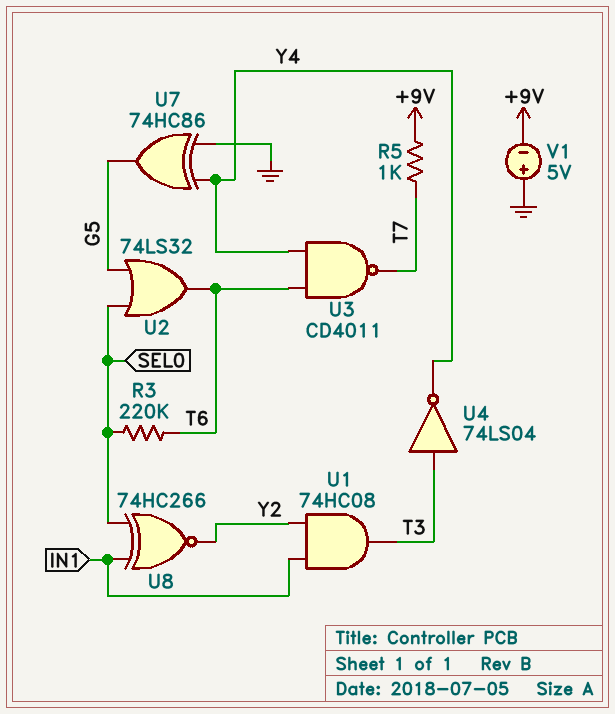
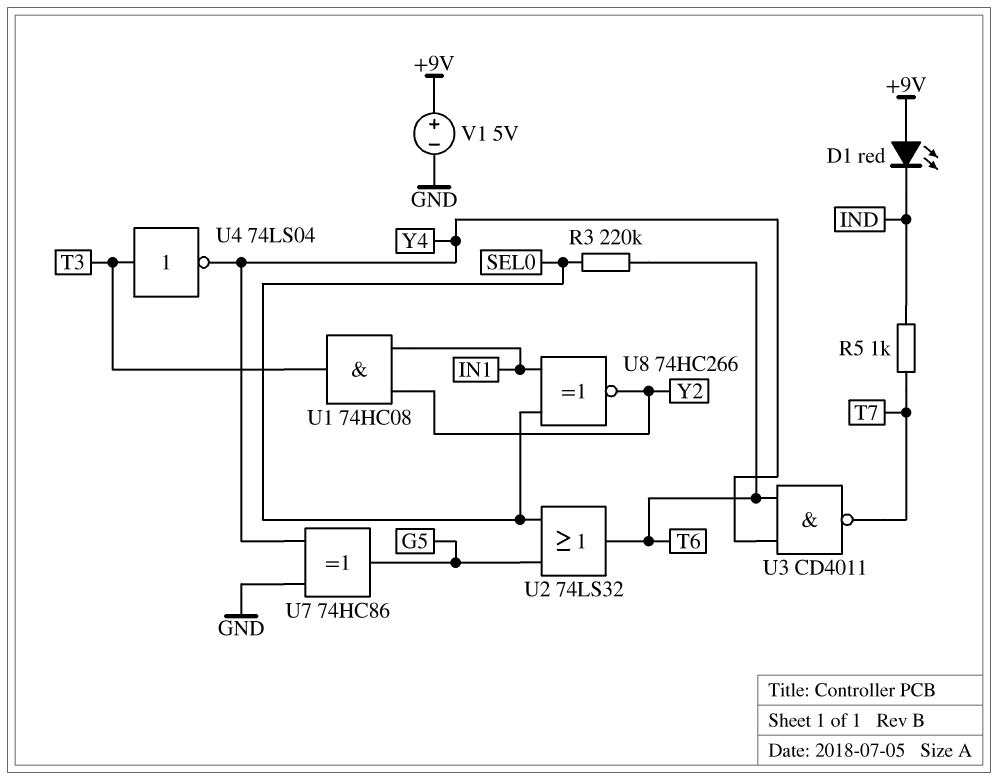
D1: none -> LED red (A +9V, K IND)
R5: 1k (+9V, T7) -> 1k (IND, T7)
V1: 5V (plus GND, minus +9V) -> 5V (plus +9V, minus GND)

